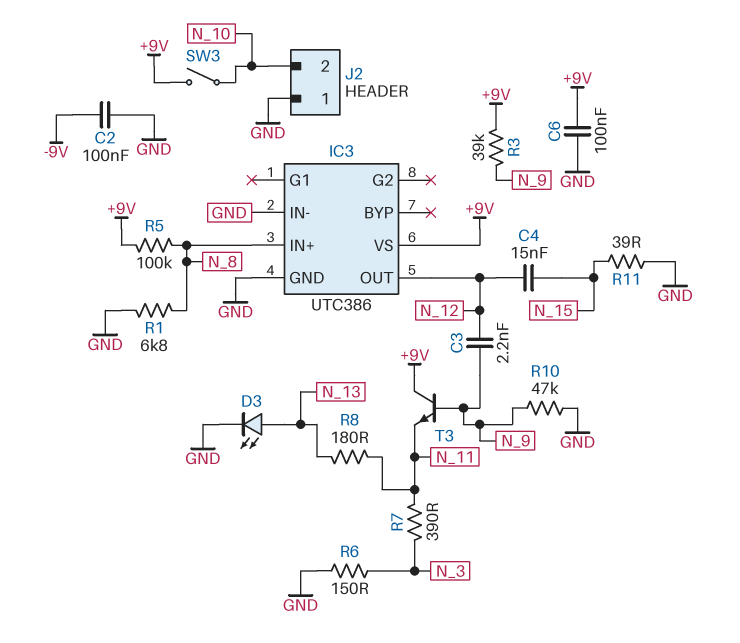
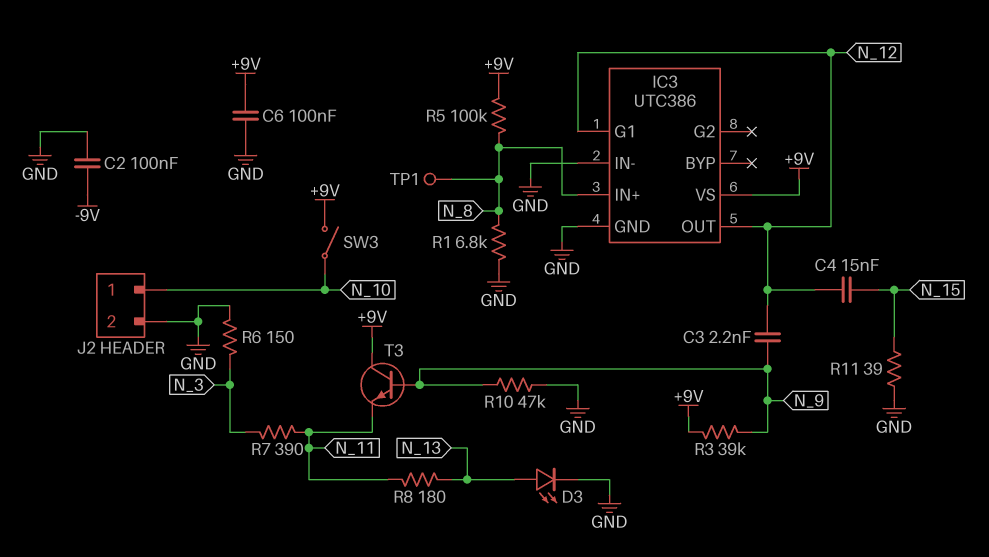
IC3 pin G1: none -> N_12
J2 pin 1: GND -> N_10
J2 pin 2: N_10 -> GND
TP1: none -> test point (N_8)

